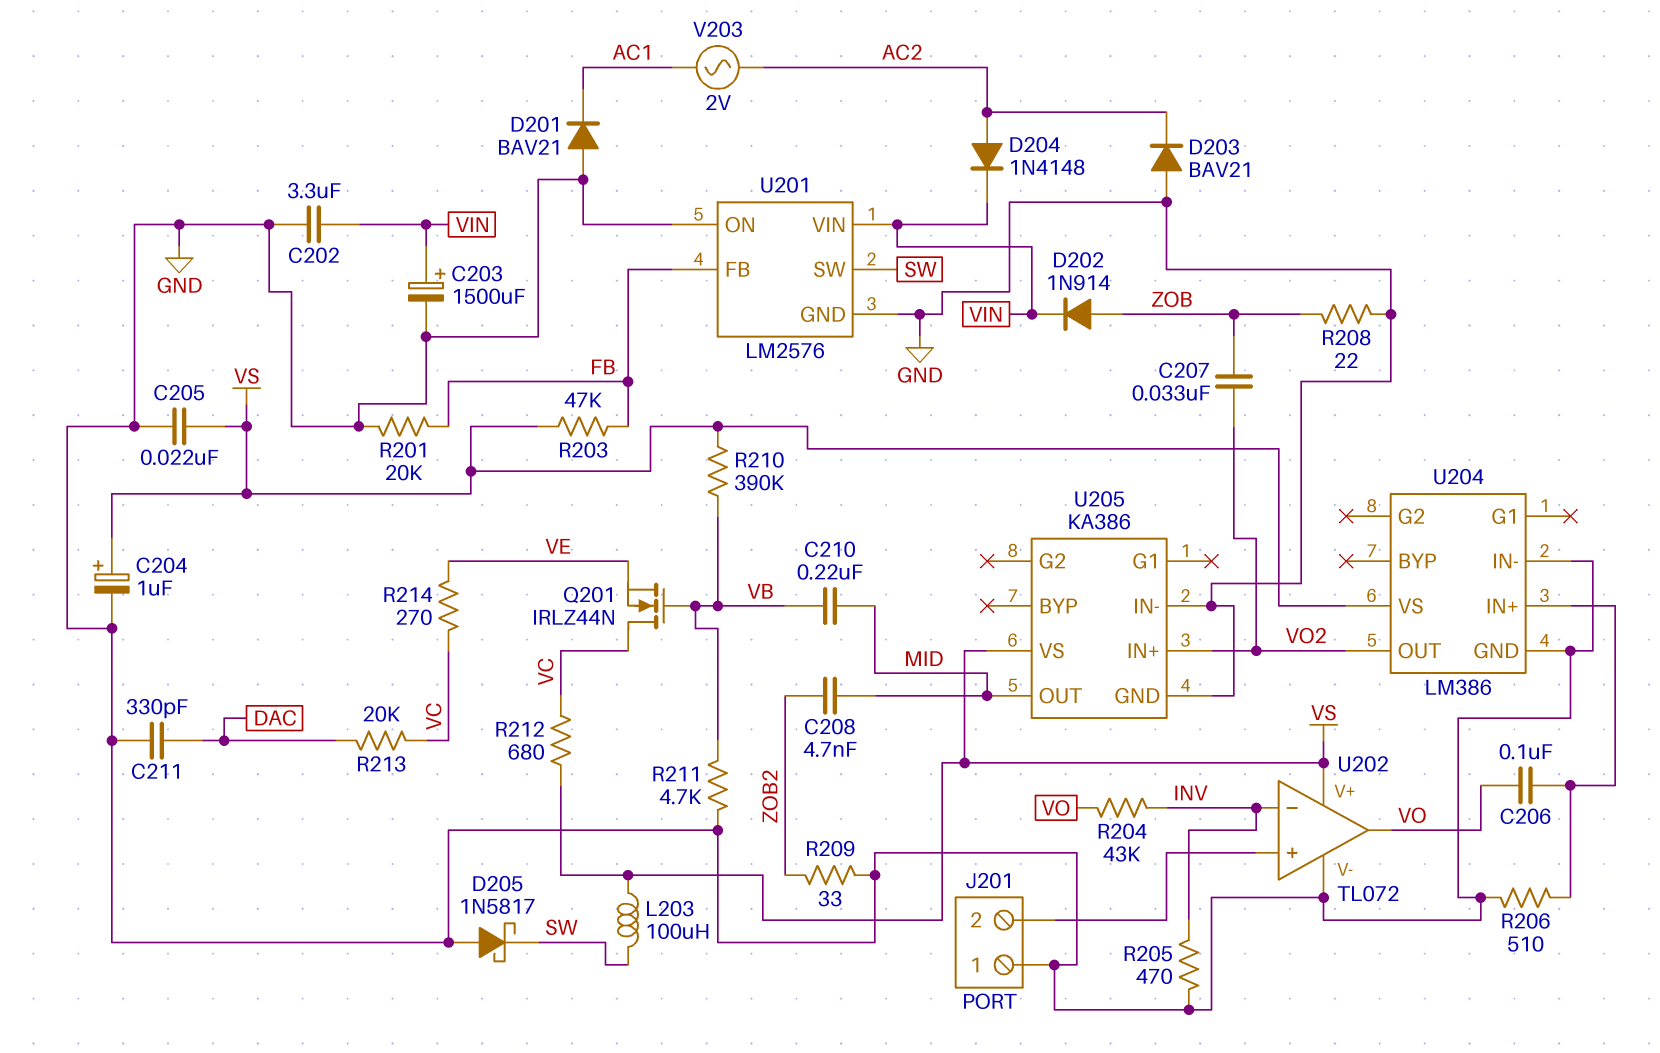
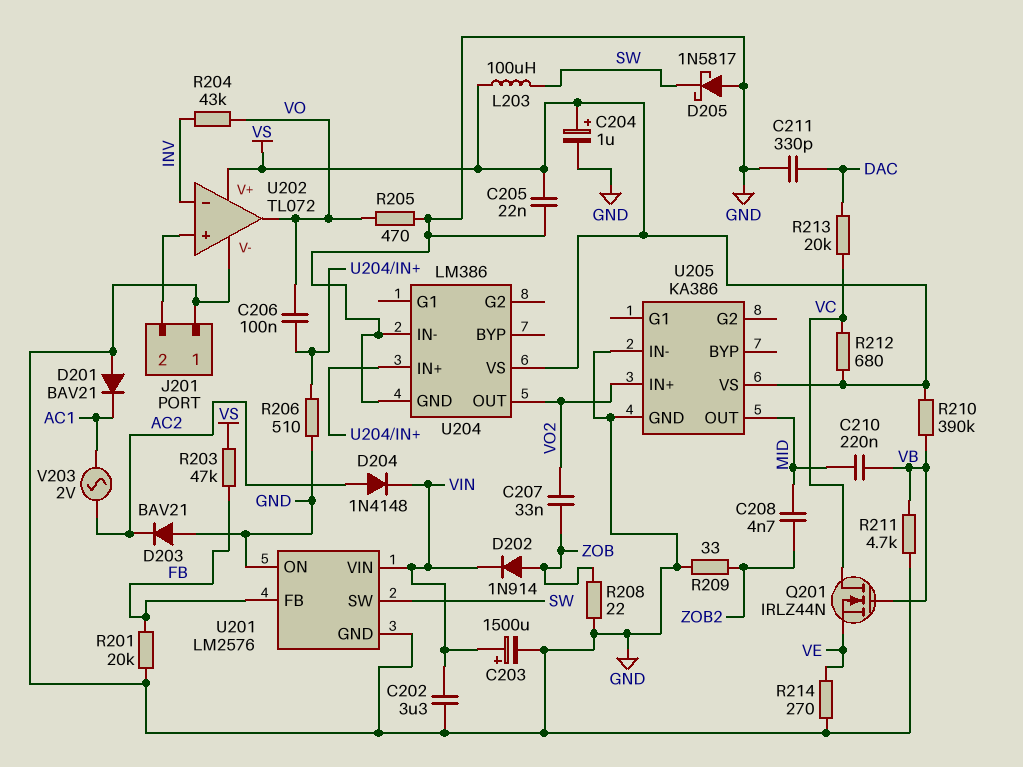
R205: 470 (GND, INV) -> 470 (GND, VO)
R214: 270 (VC, VE) -> 270 (GND, VE)

